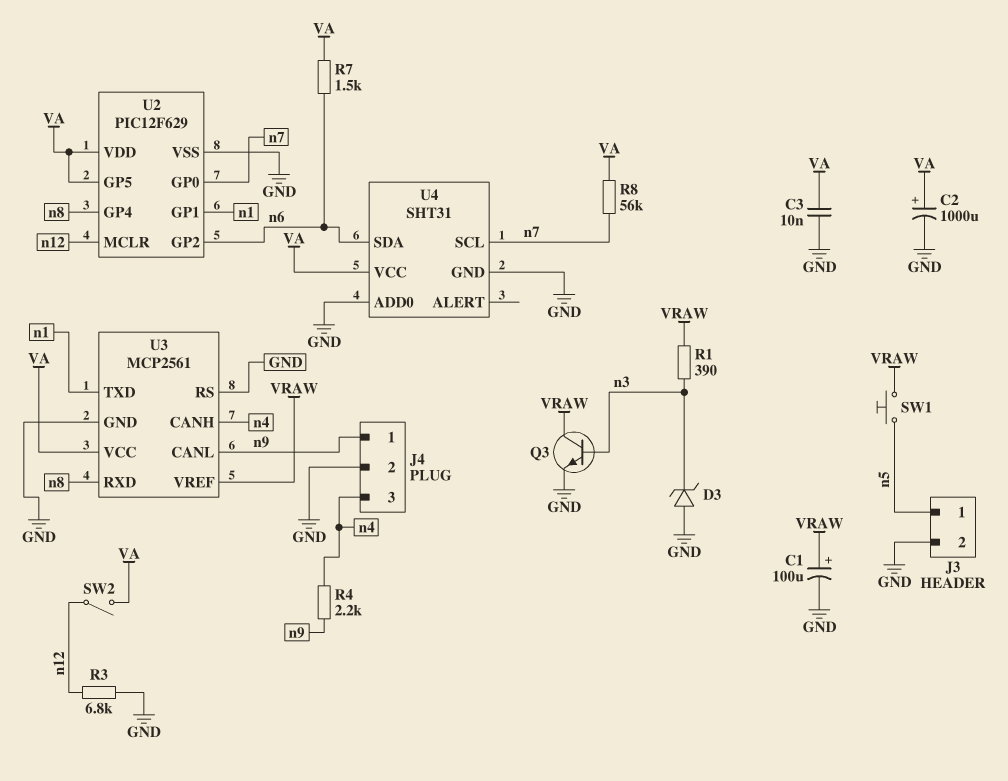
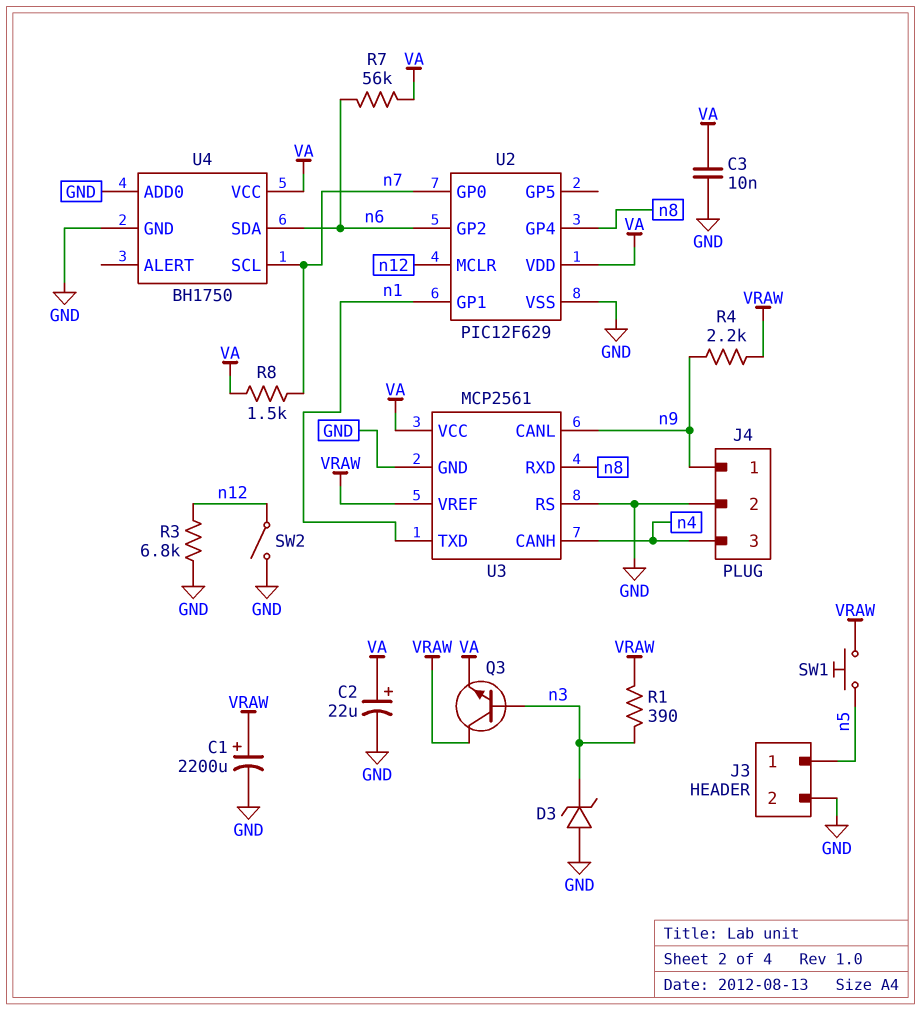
C1: 100uF (plus VRAW, minus GND) -> 2200uF (plus VRAW, minus GND)
C2: 1000uF (plus VA, minus GND) -> 22uF (plus VA, minus GND)
Q3: NPN (B n3, C VRAW, E GND) -> NPN (B n3, C VRAW, E VA)
R4: 2.2k (n4, n9) -> 2.2k (VRAW, n9)
R7: 1.5k (VA, n6) -> 56k (VA, n6)
R8: 56k (VA, n7) -> 1.5k (VA, n7)
SW2: switch (VA, n12) -> switch (GND, n12)
U2 pin GP5: VA -> none
U4: SHT31 -> BH1750

